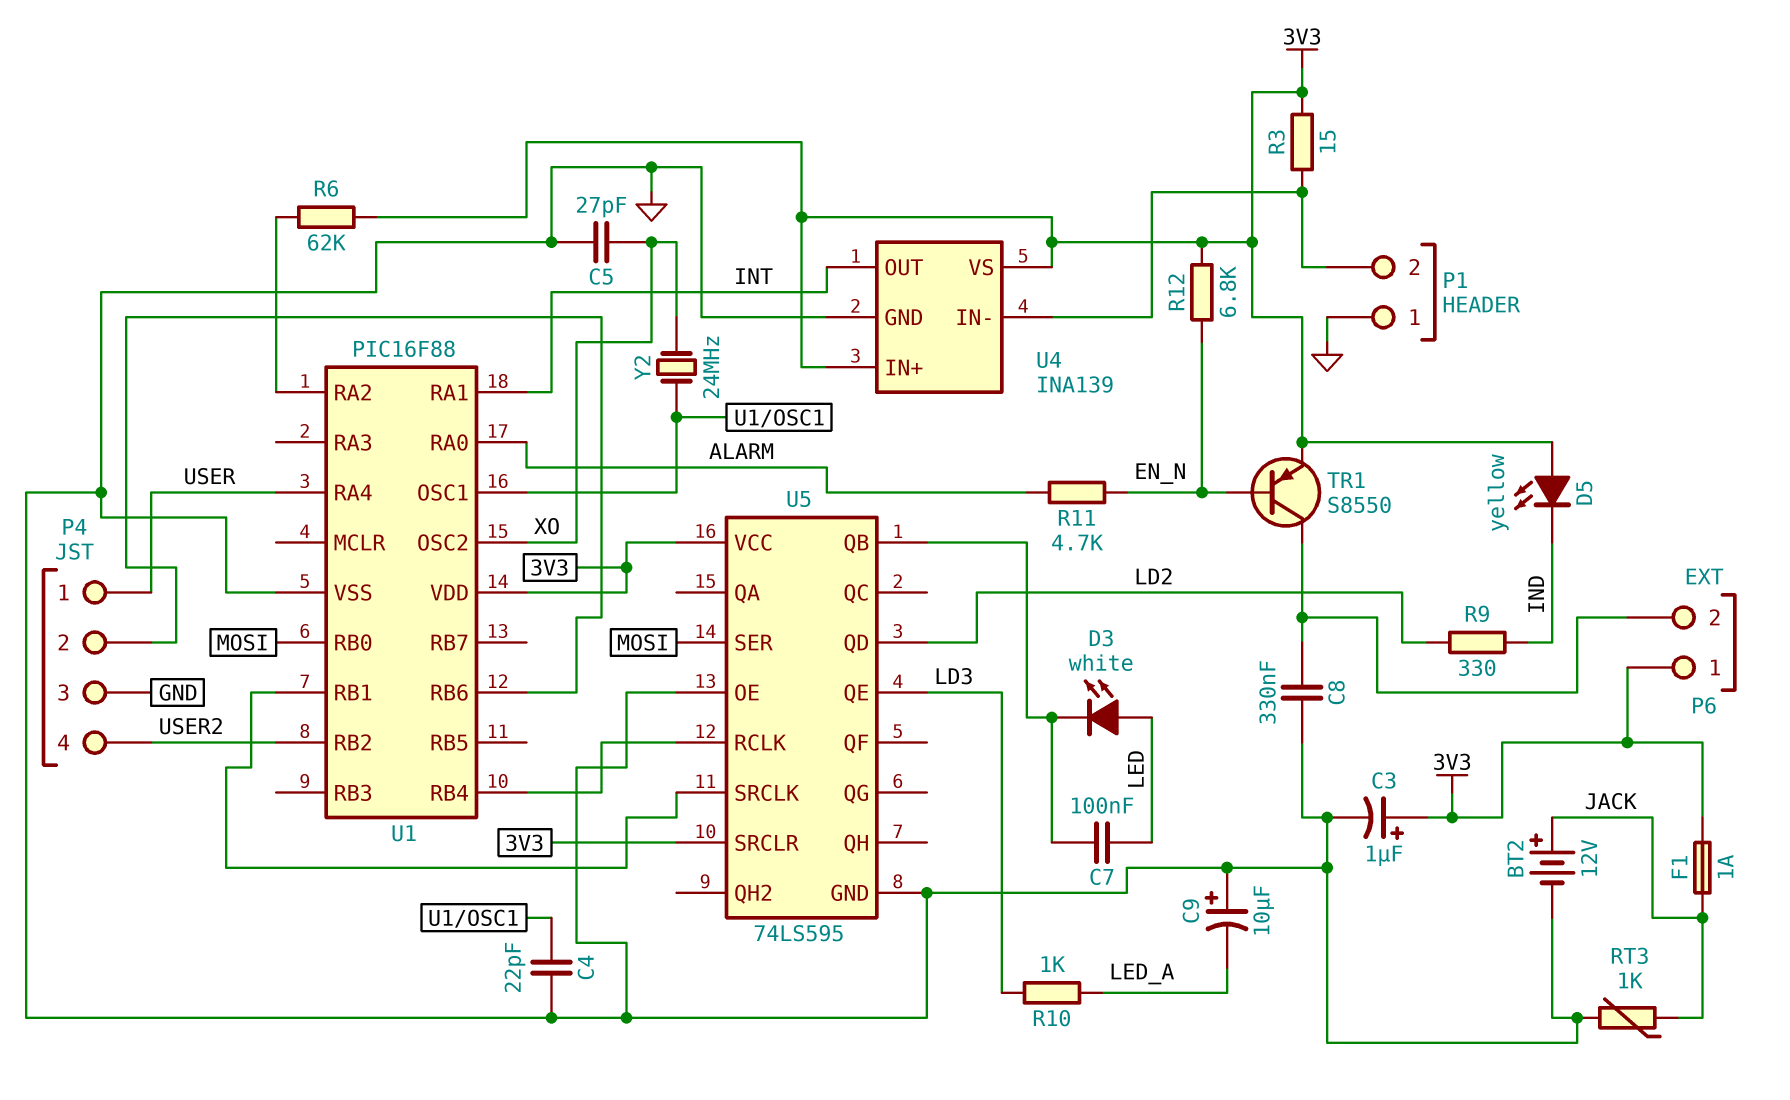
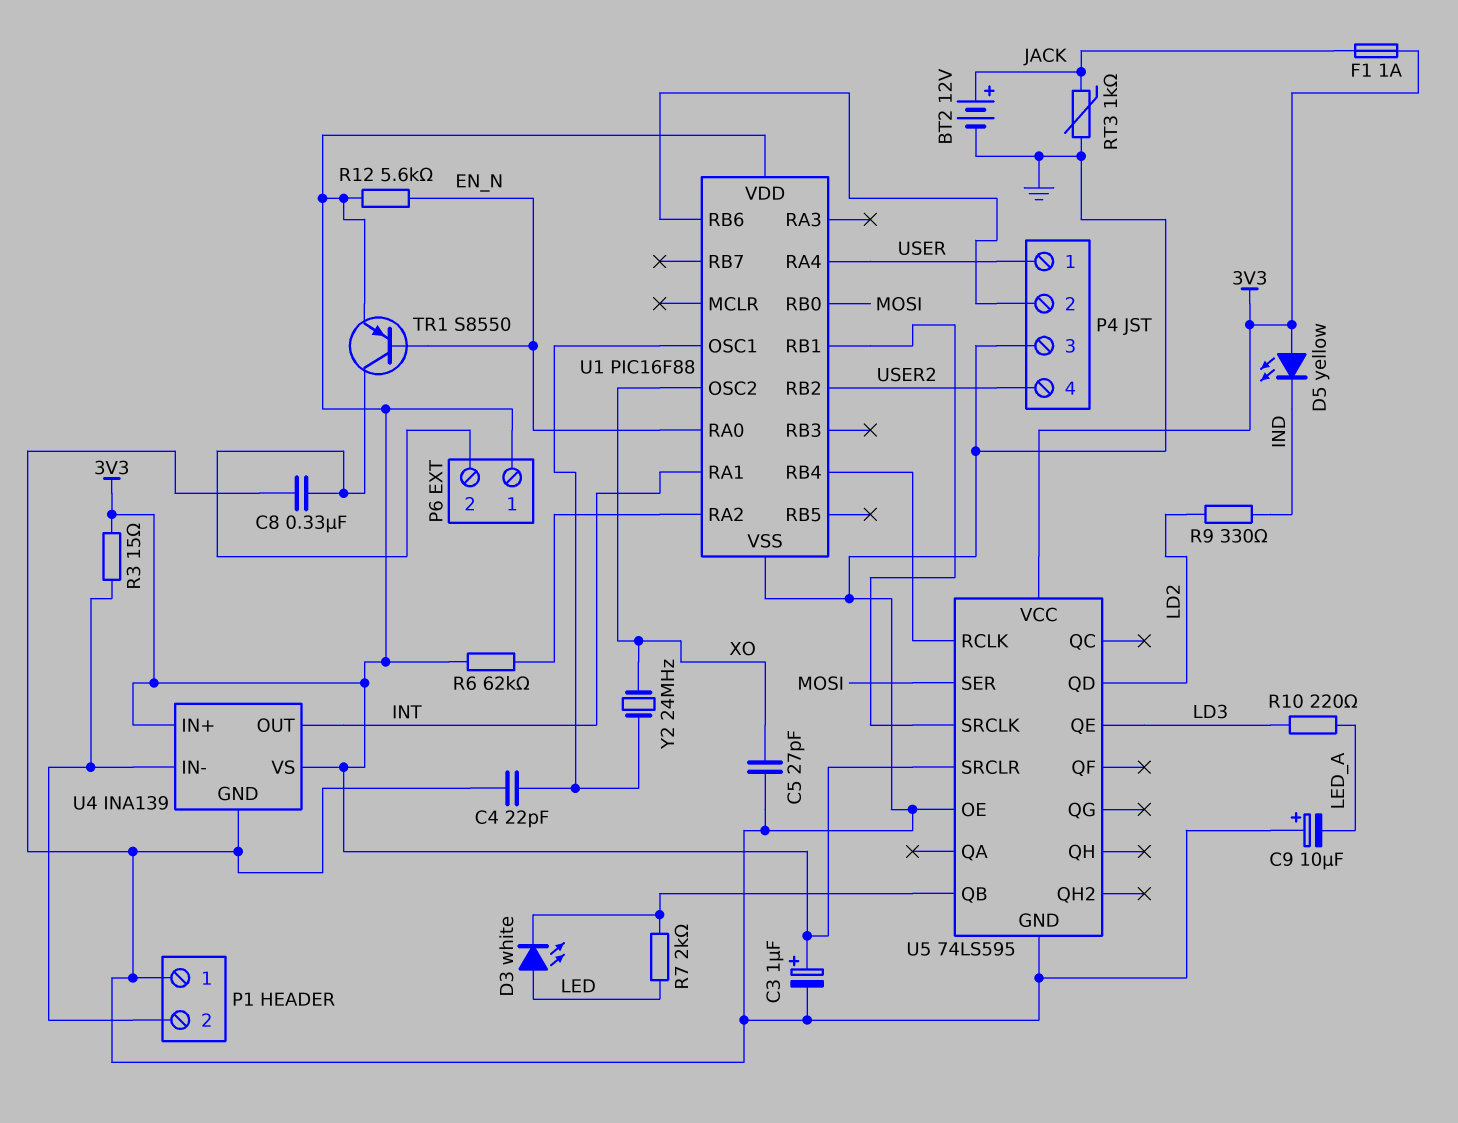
C7: 100nF (LED, U5/QB) -> none
R7: none -> 2k (LED, U5/QB)
R10: 1k (LD3, LED_A) -> 220 (LD3, LED_A)
R11: 4.7k (ALARM, EN_N) -> none
R12: 6.8k (3V3, EN_N) -> 5.6k (3V3, EN_N)
U1 pin RA0: ALARM -> EN_N

